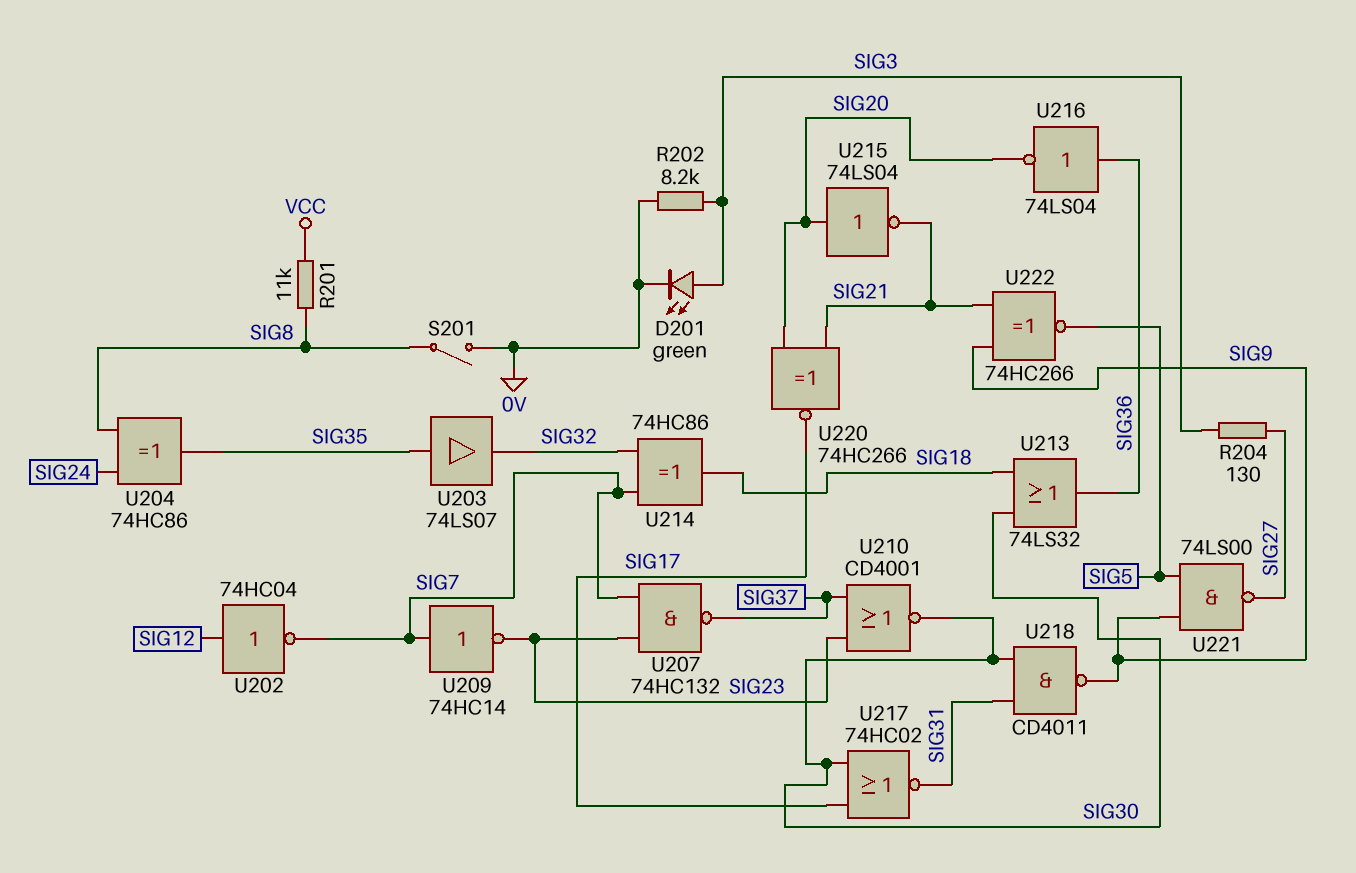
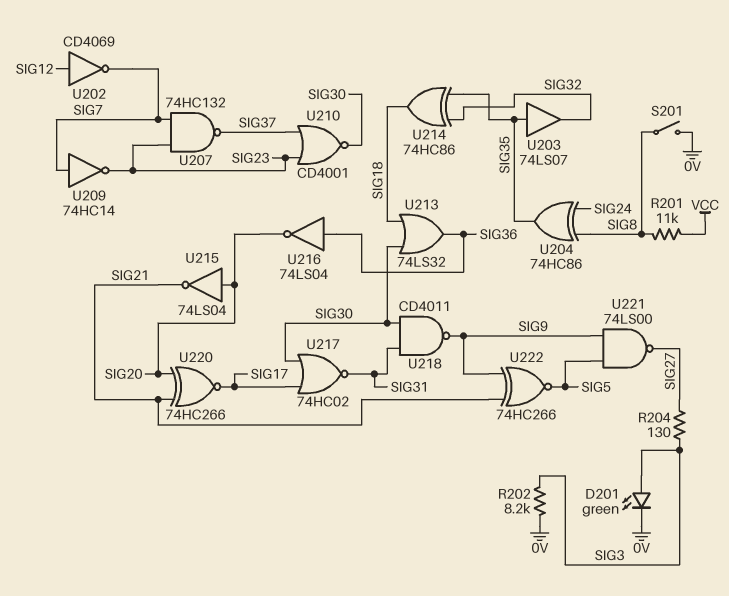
U202: NOT 74HC04 (in SIG12, out SIG7) -> NOT CD4069 (in SIG12, out SIG7)
U214: XOR 74HC86 (in SIG7, in SIG32, out SIG18) -> XOR 74HC86 (in SIG32, in SIG35, out SIG18)

